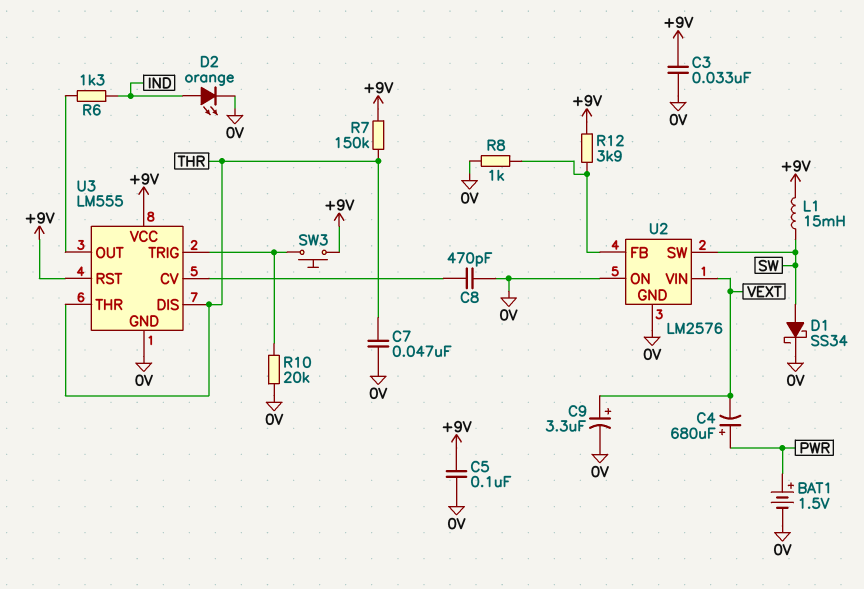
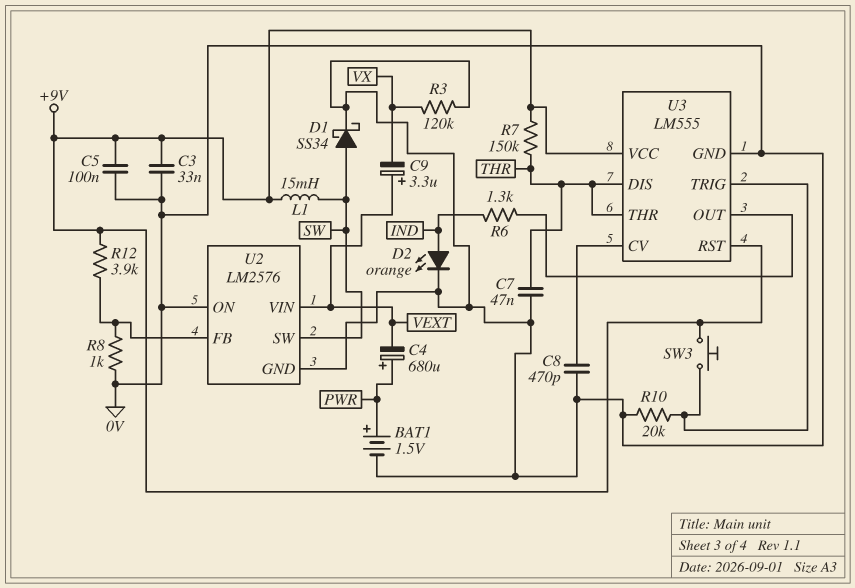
C9: 3.3uF (plus VEXT, minus 0V) -> 3.3uF (plus VEXT, minus VX)
R3: none -> 120k (0V, VX)

